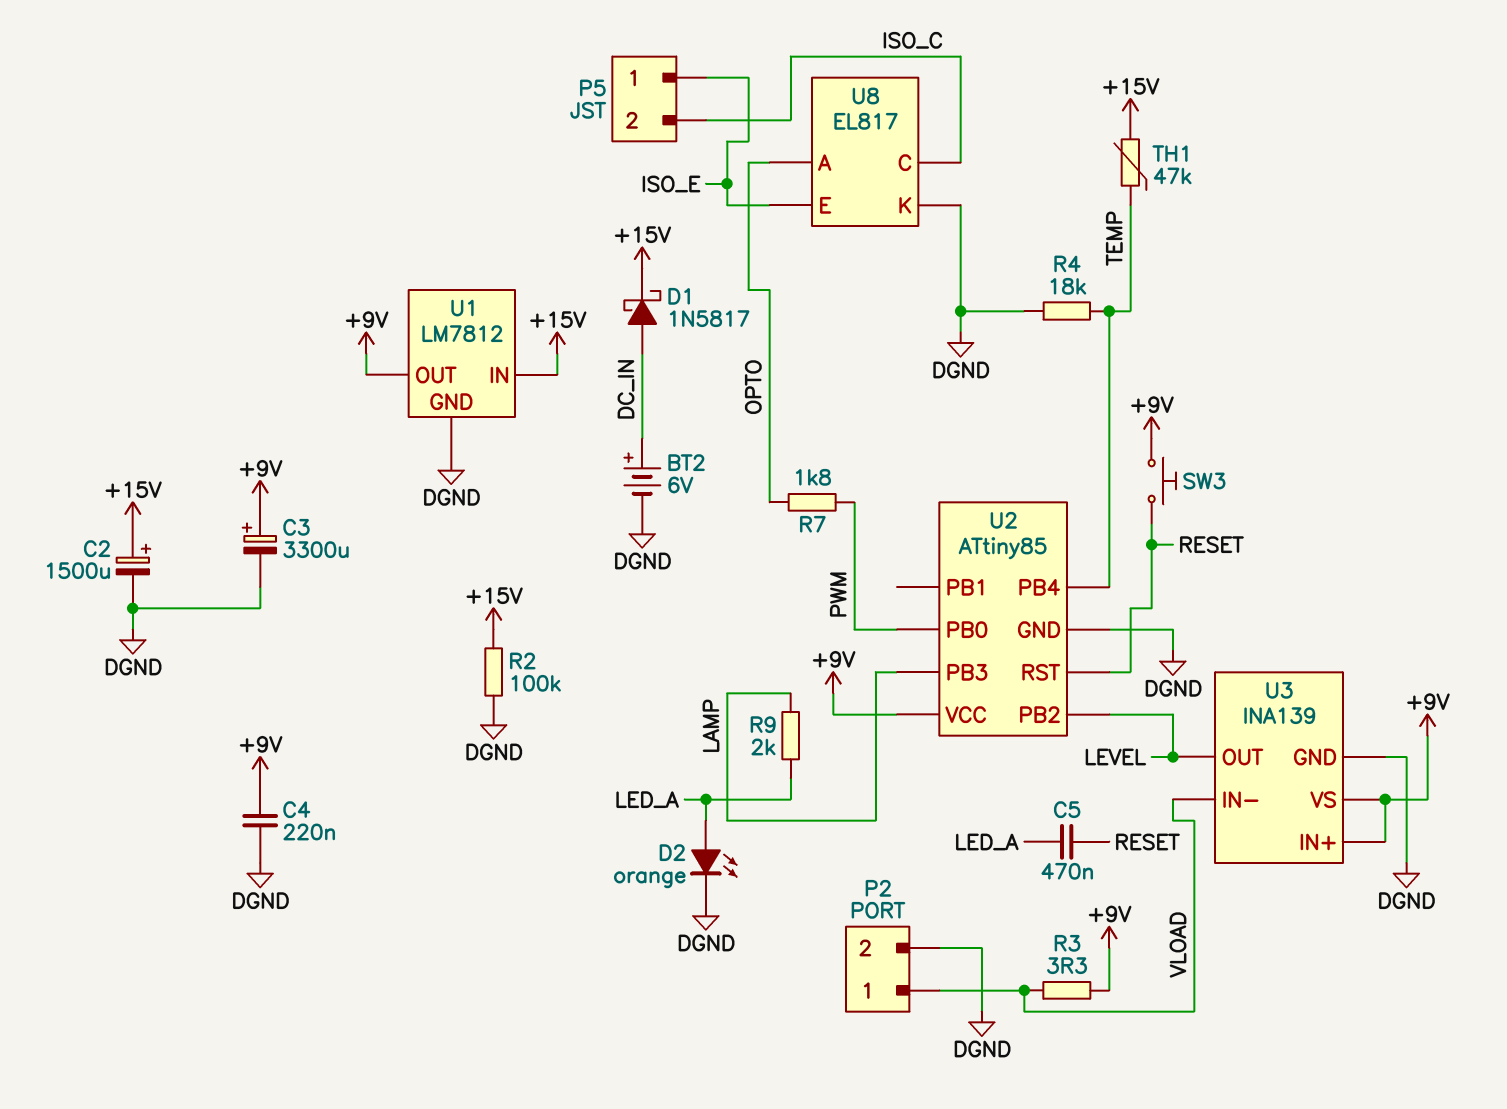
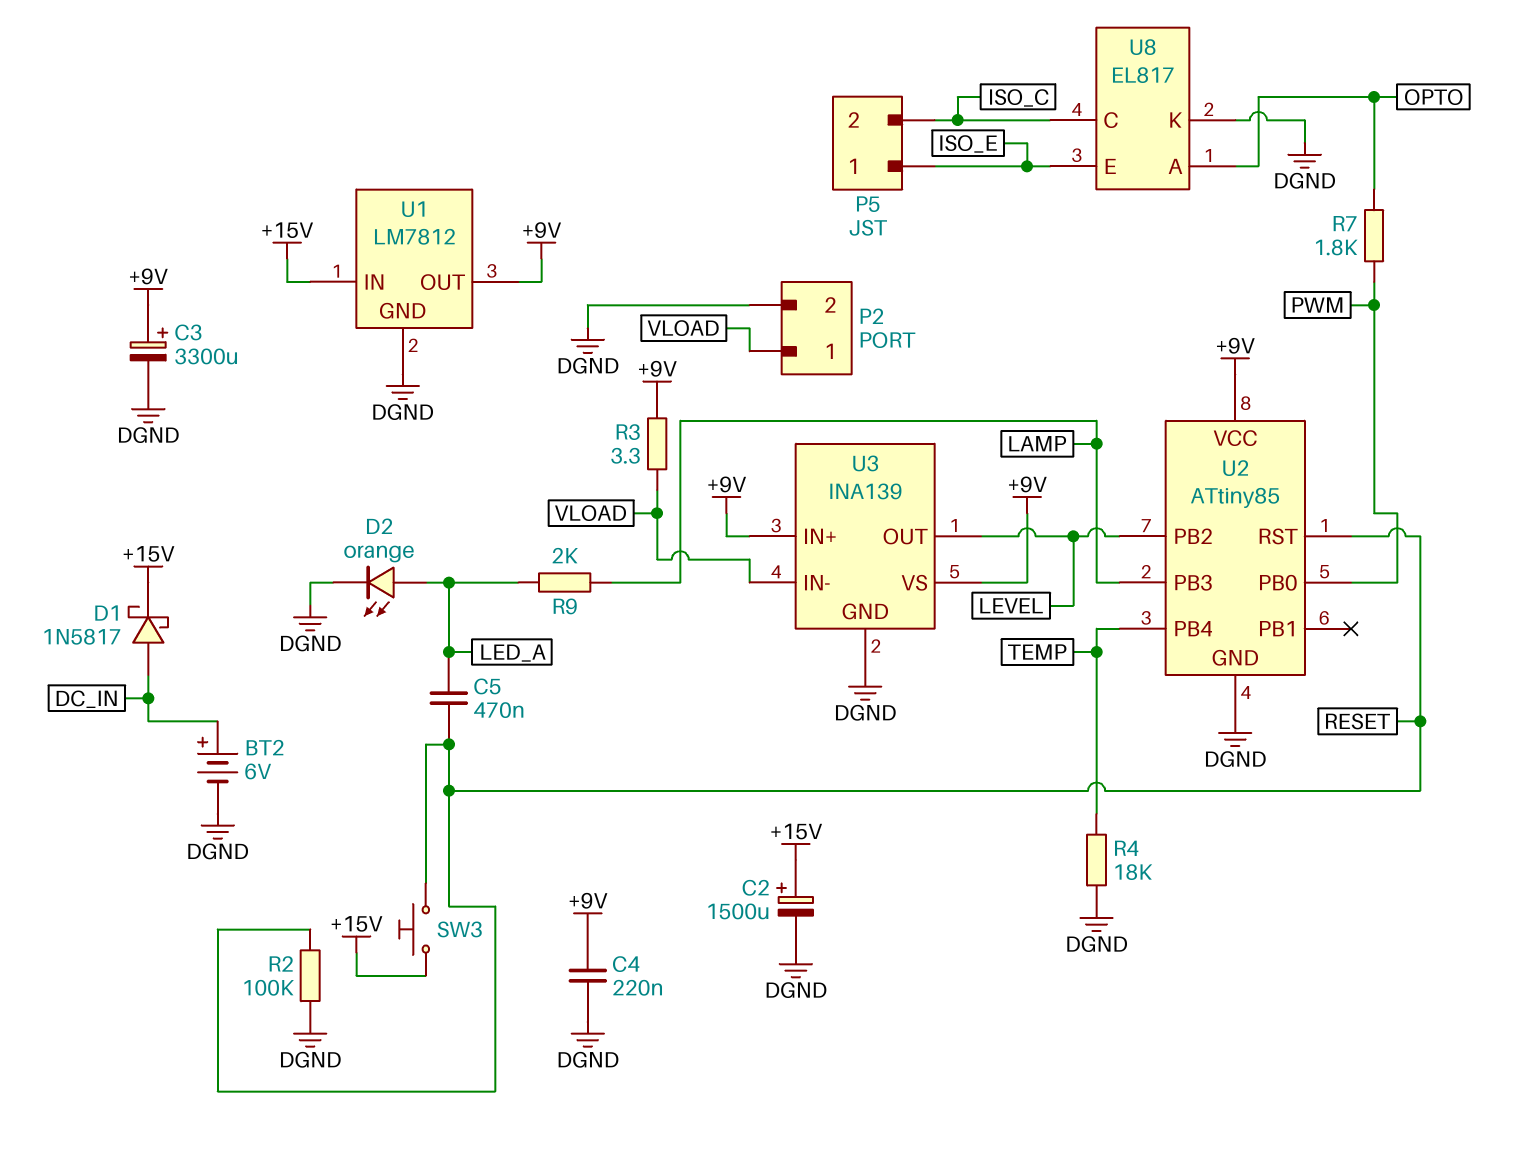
R2: 100k (+15V, DGND) -> 100k (DGND, RESET)
SW3: button (+9V, RESET) -> button (+15V, RESET)
TH1: 47k (+15V, TEMP) -> none

